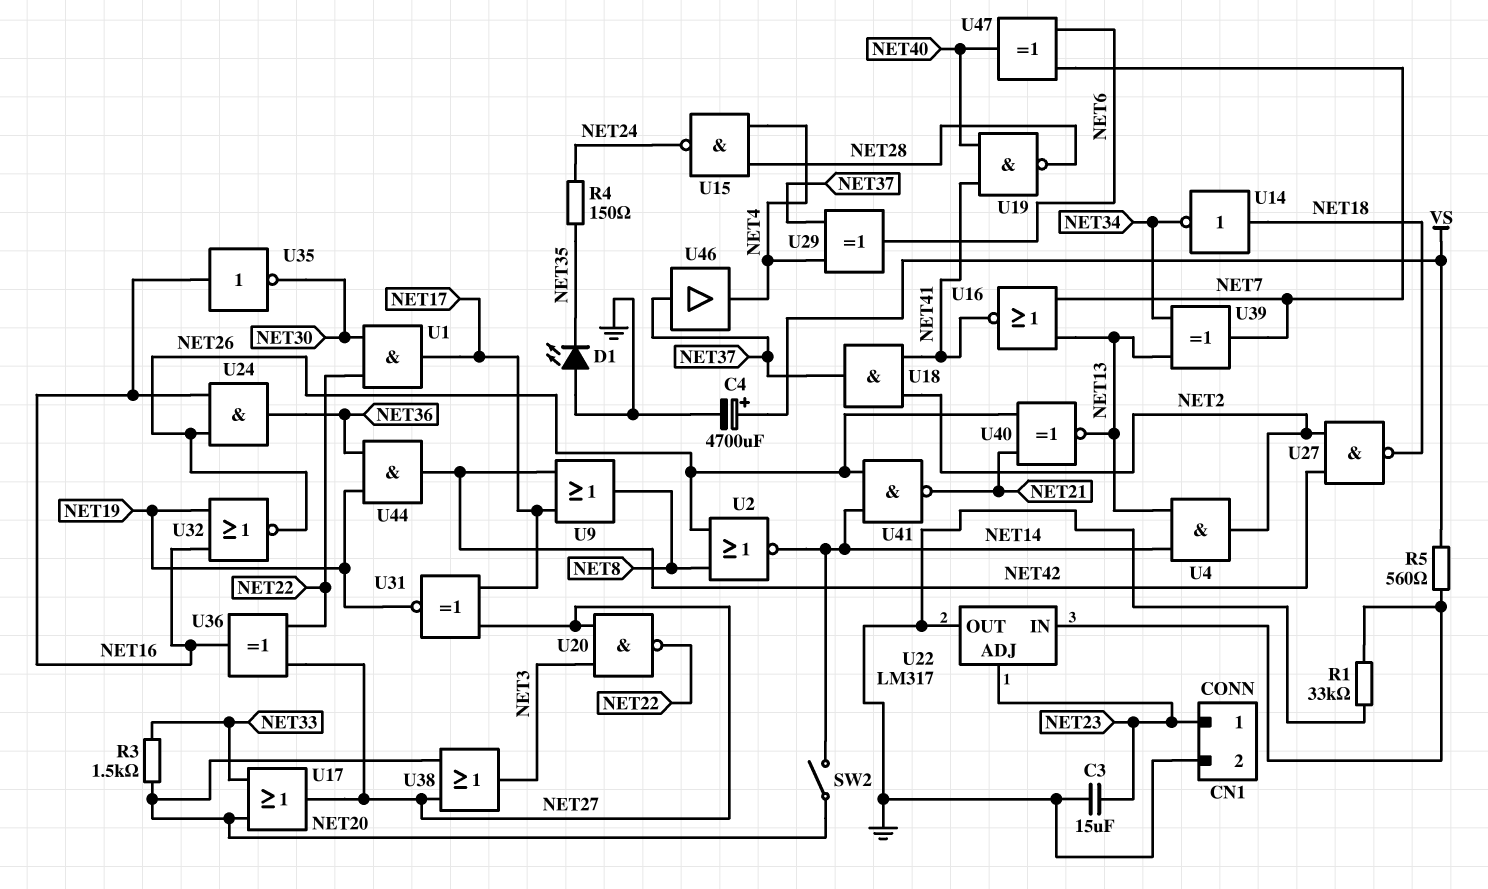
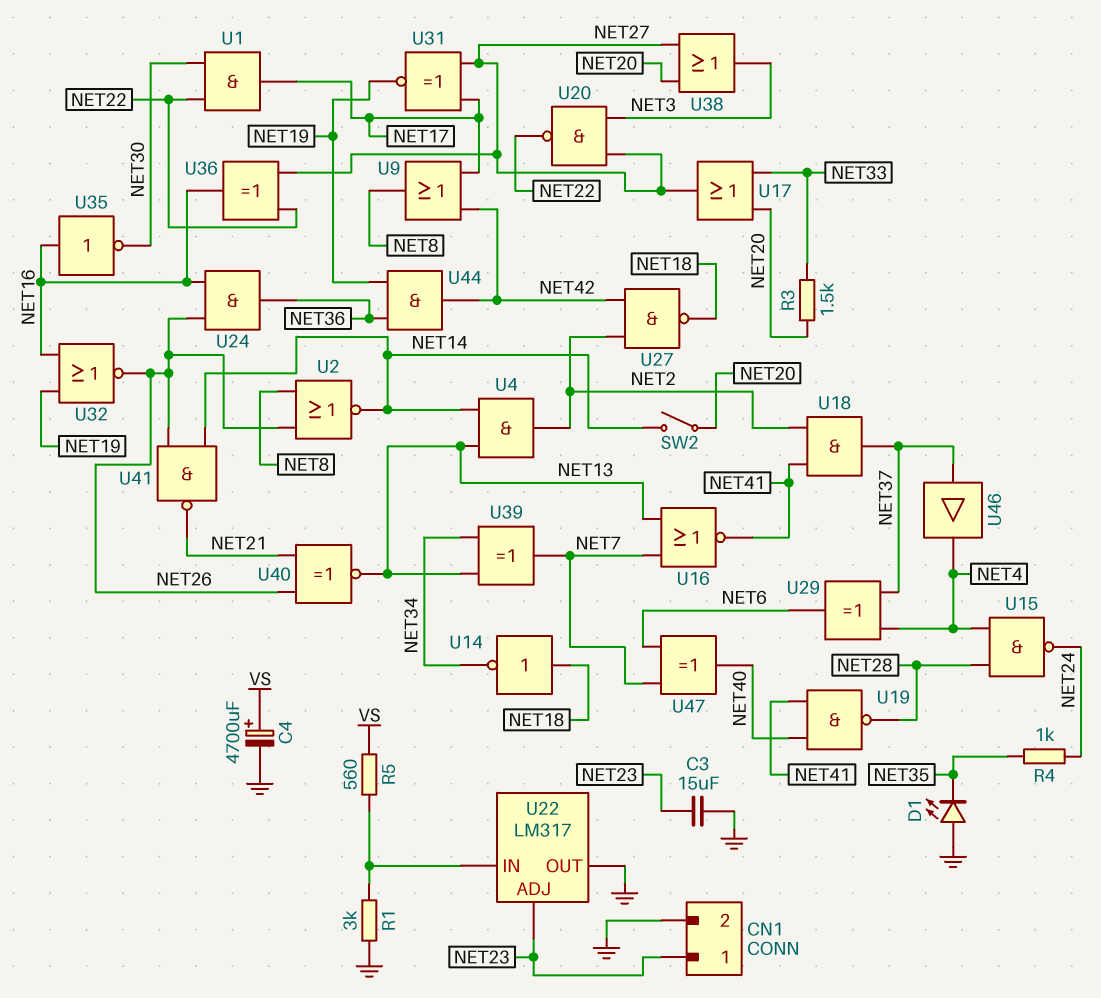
R1: 33k (GND, U22/IN) -> 3k (GND, U22/IN)
R4: 150 (NET24, NET35) -> 1k (NET24, NET35)

